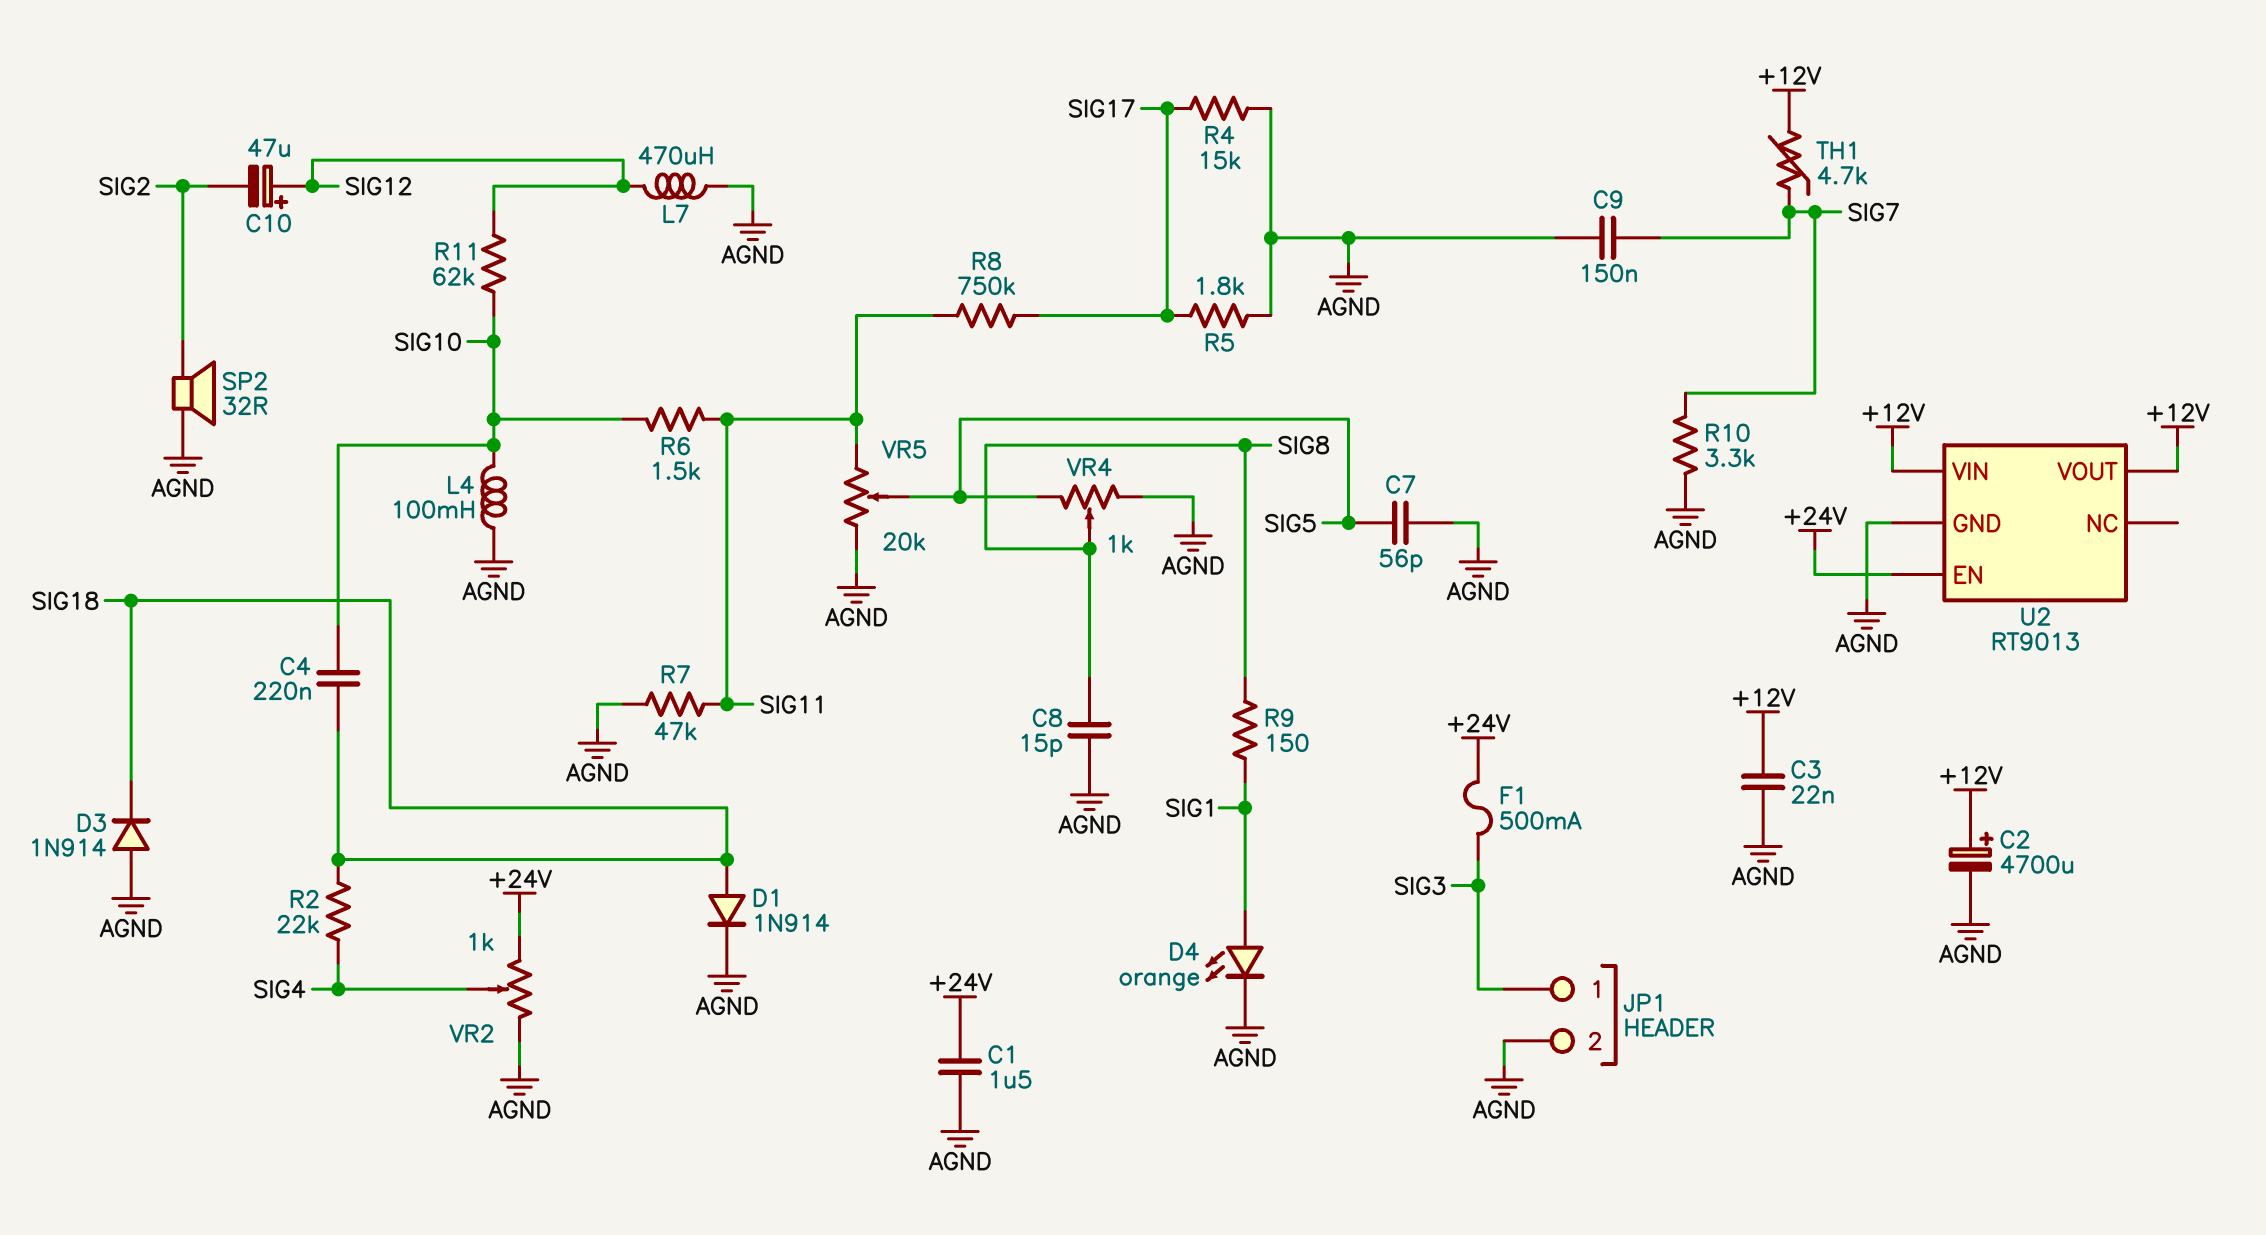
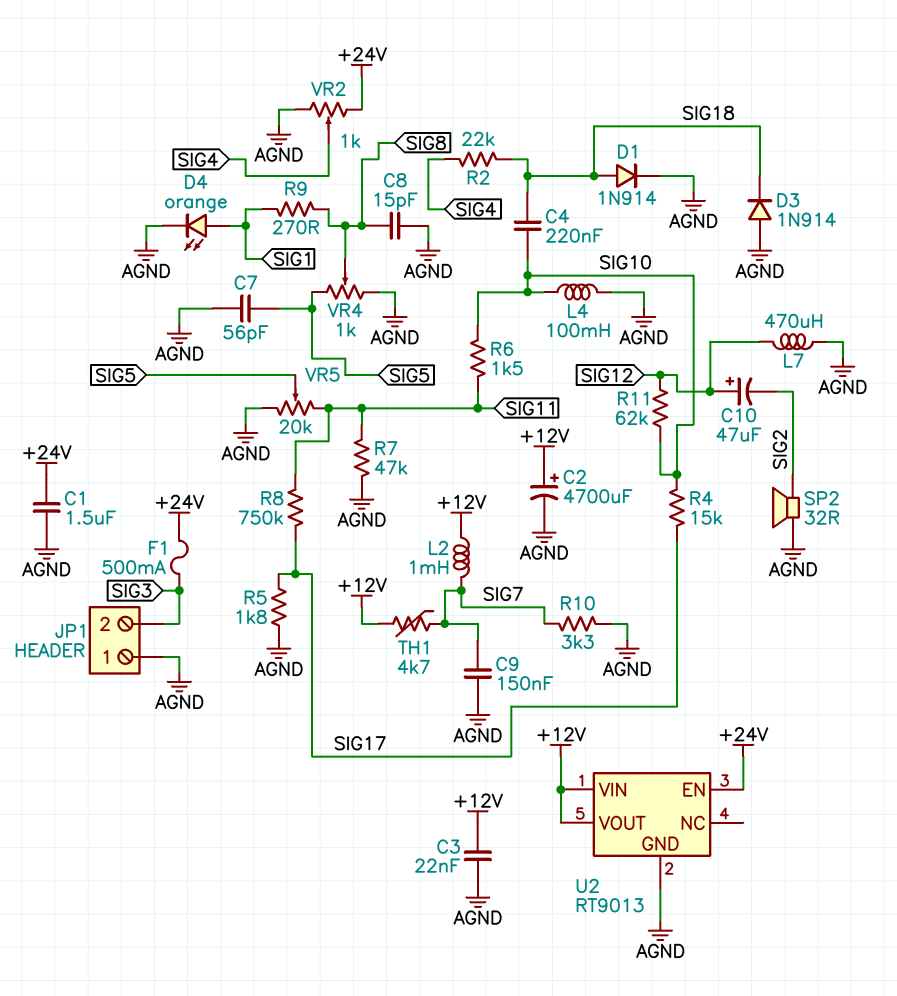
JP1 pin 1: SIG3 -> AGND
JP1 pin 2: AGND -> SIG3
L2: none -> 1mH (+12V, SIG7)
R4: 15k (AGND, SIG17) -> 15k (SIG10, SIG17)
R9: 150 (SIG1, SIG8) -> 270 (SIG1, SIG8)

